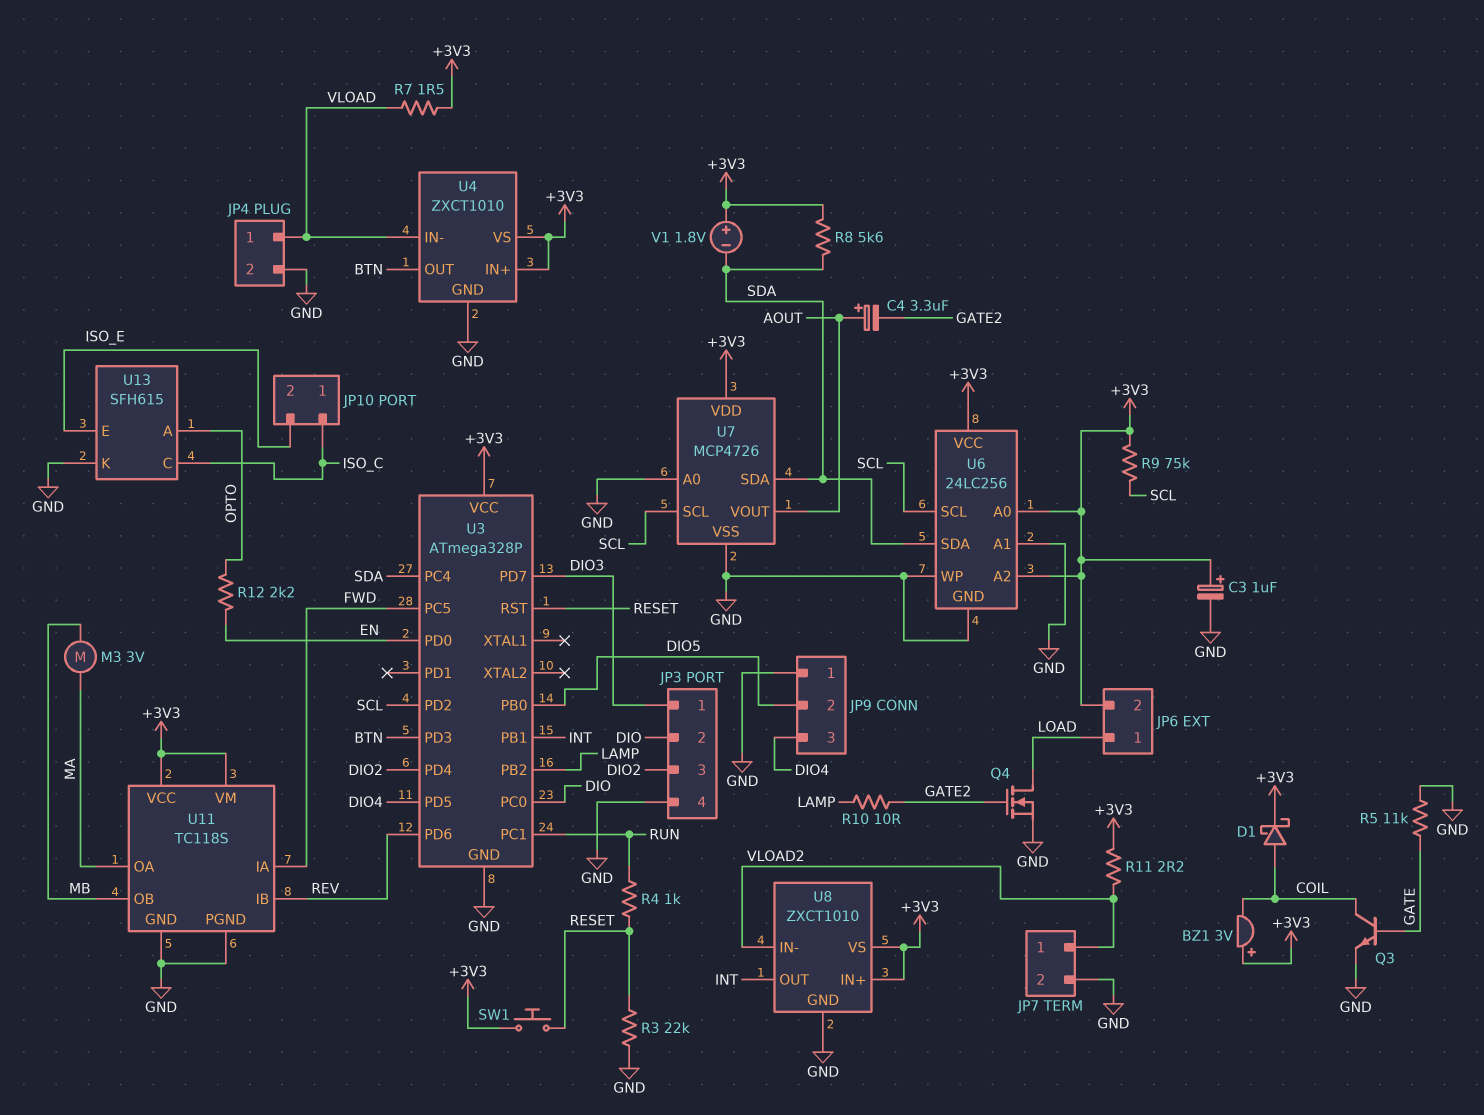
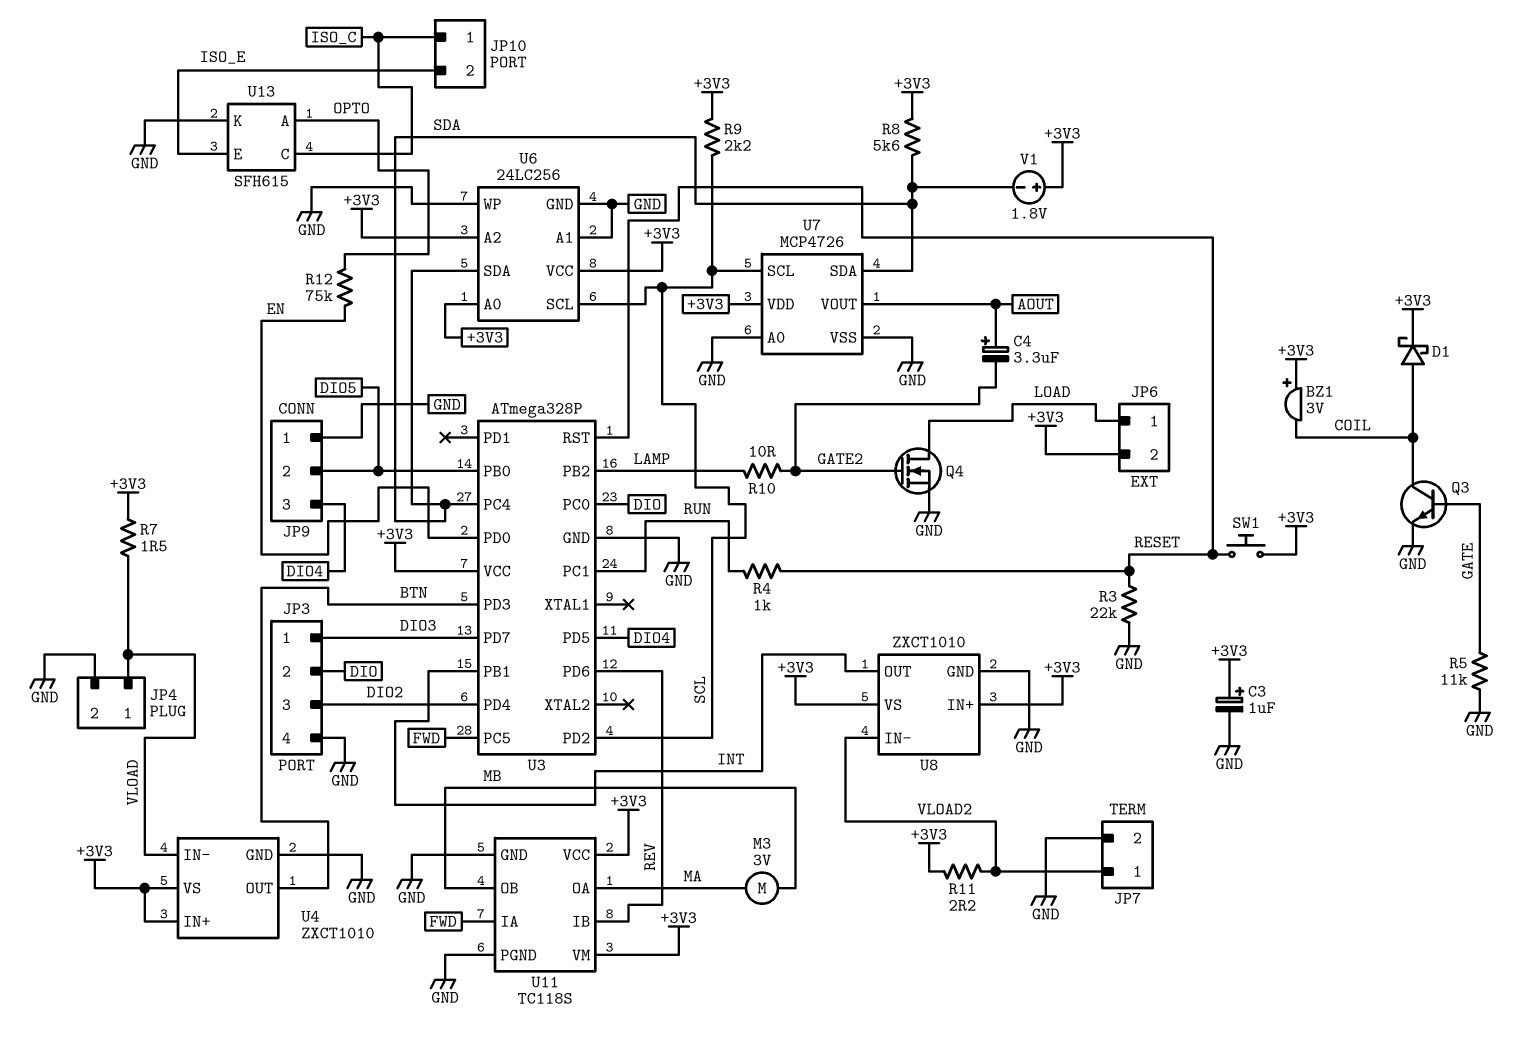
R9: 75k (+3V3, SCL) -> 2.2k (+3V3, SCL)
R12: 2.2k (EN, OPTO) -> 75k (EN, OPTO)

